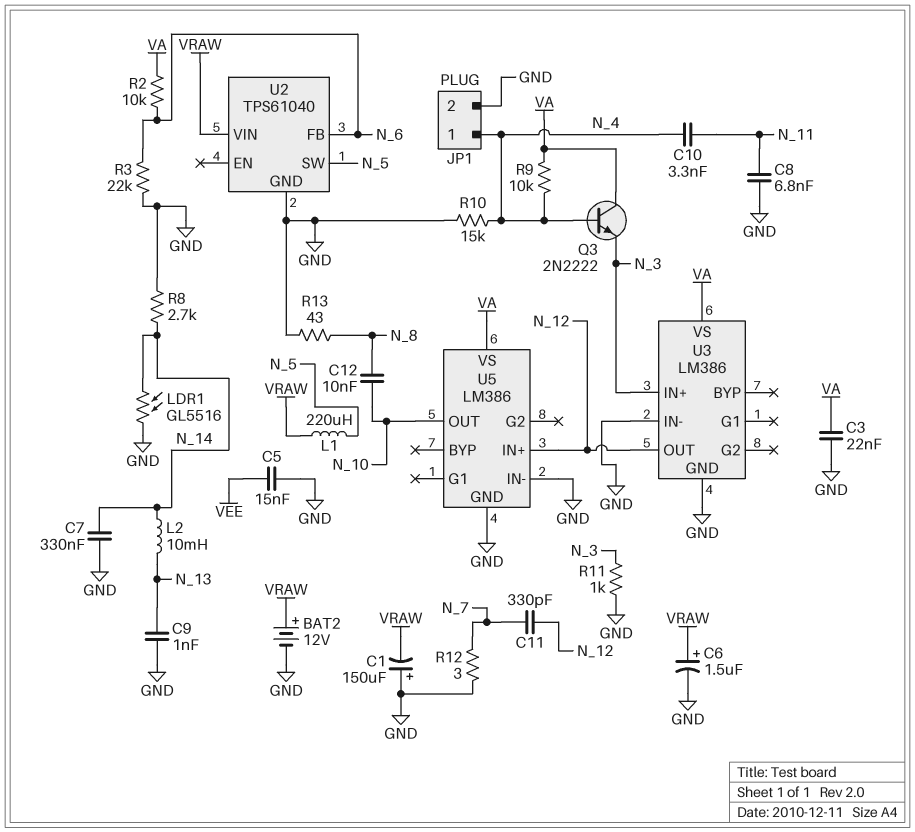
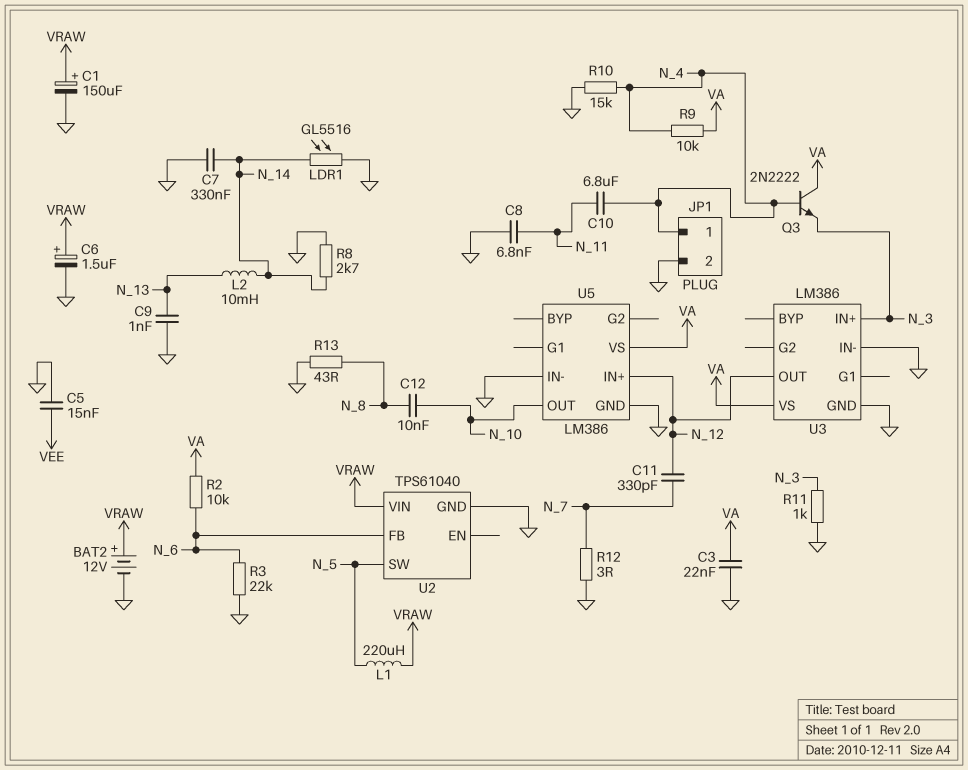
C1: 150uF (plus GND, minus VRAW) -> 150uF (plus VRAW, minus GND)
C10: 3.3nF (N_4, N_11) -> 6.8uF (N_4, N_11)

